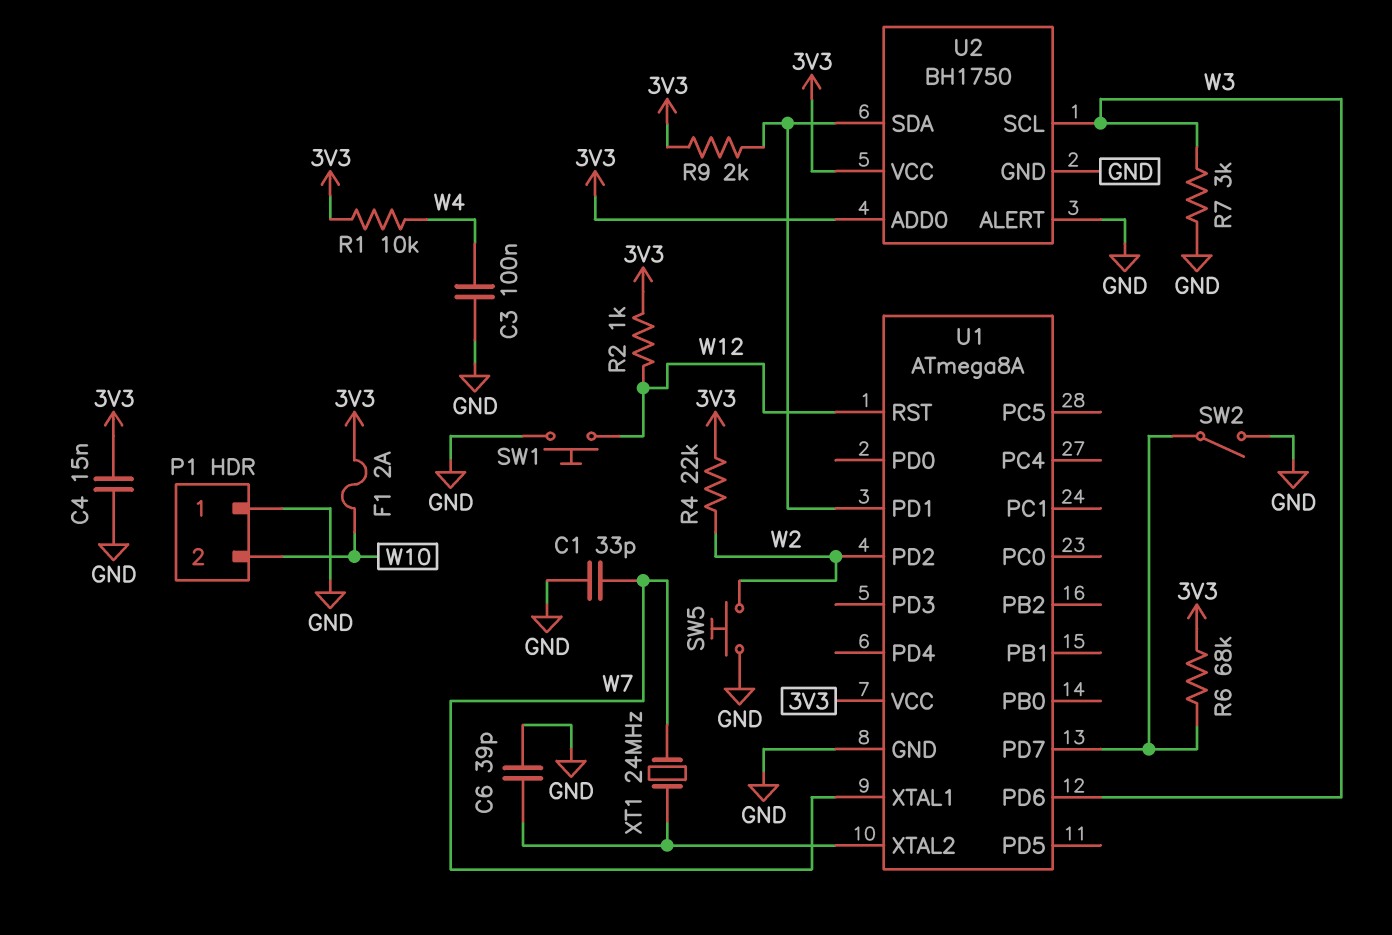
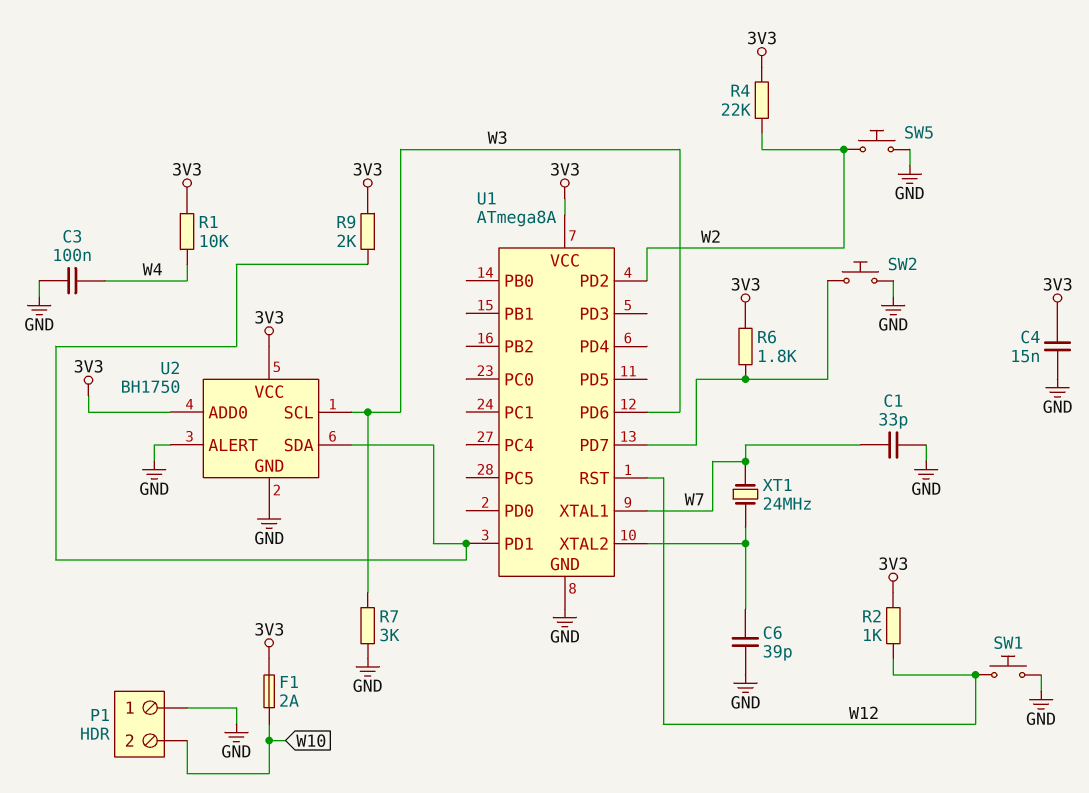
R6: 68k (3V3, U1/PD7) -> 1.8k (3V3, U1/PD7)
SW2: switch (GND, U1/PD7) -> button (GND, U1/PD7)

